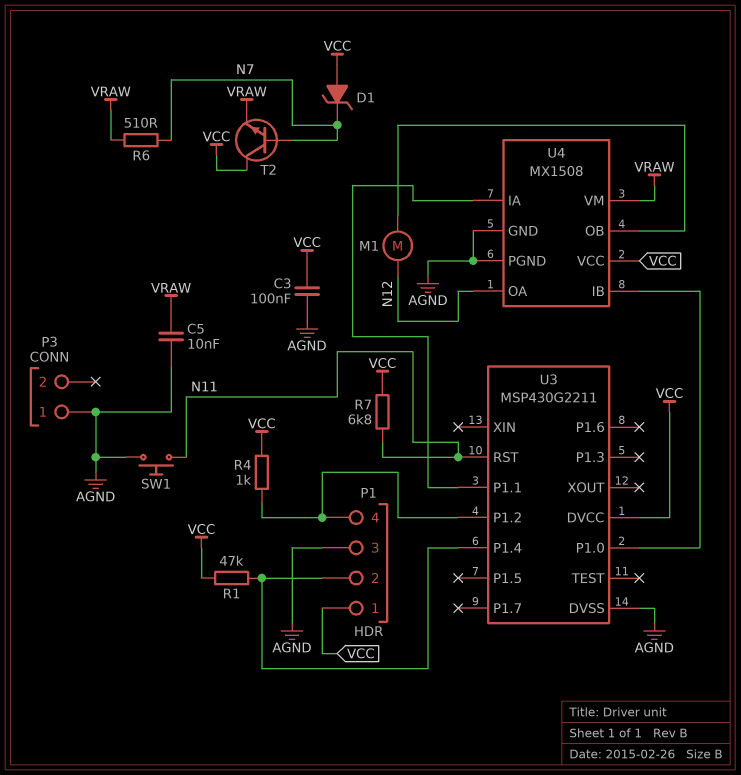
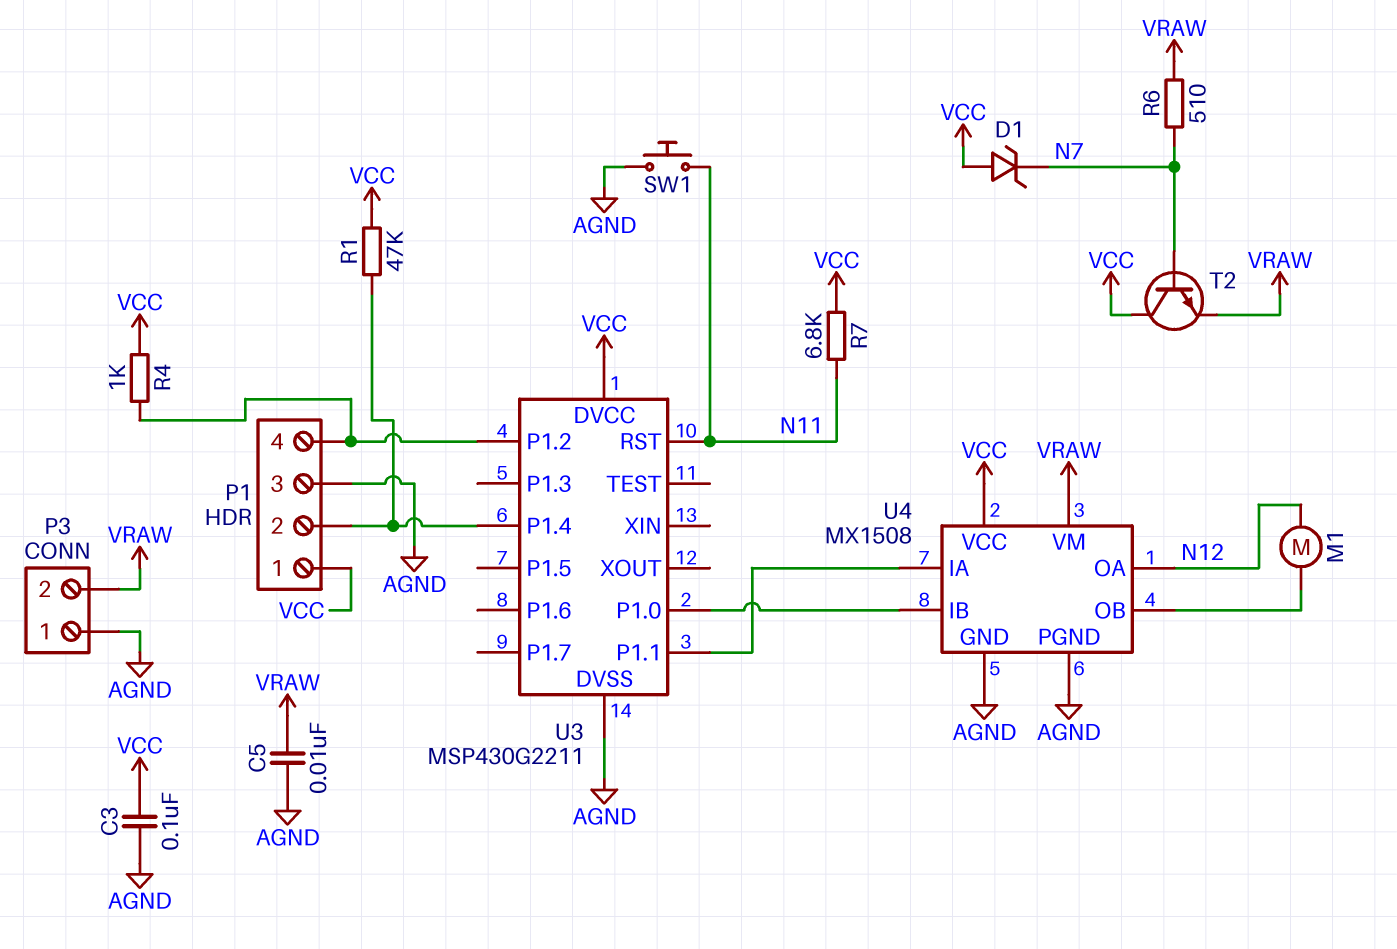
P3 pin 2: none -> VRAW

